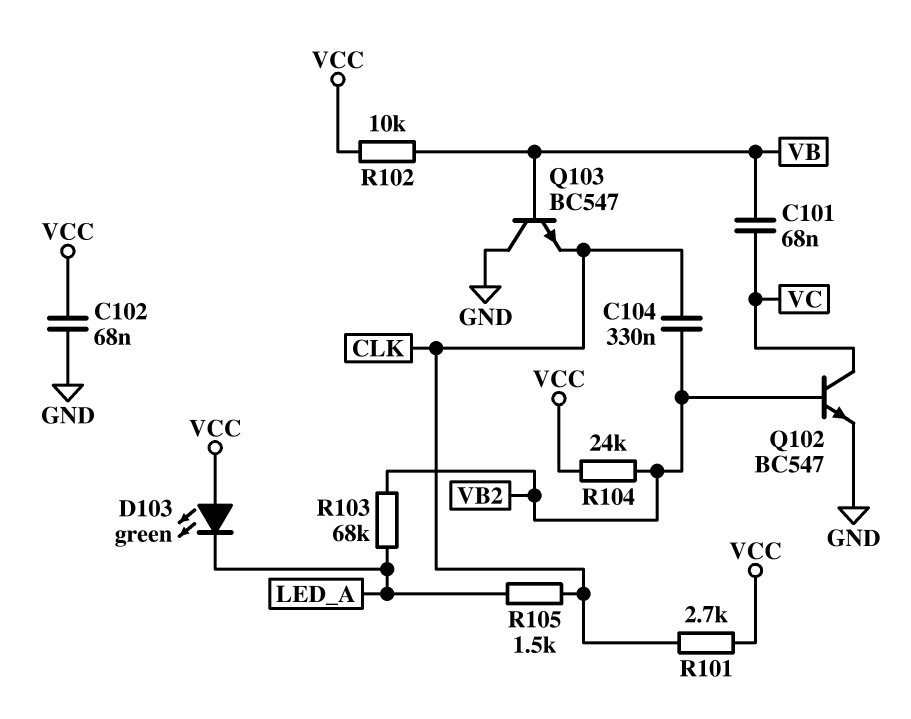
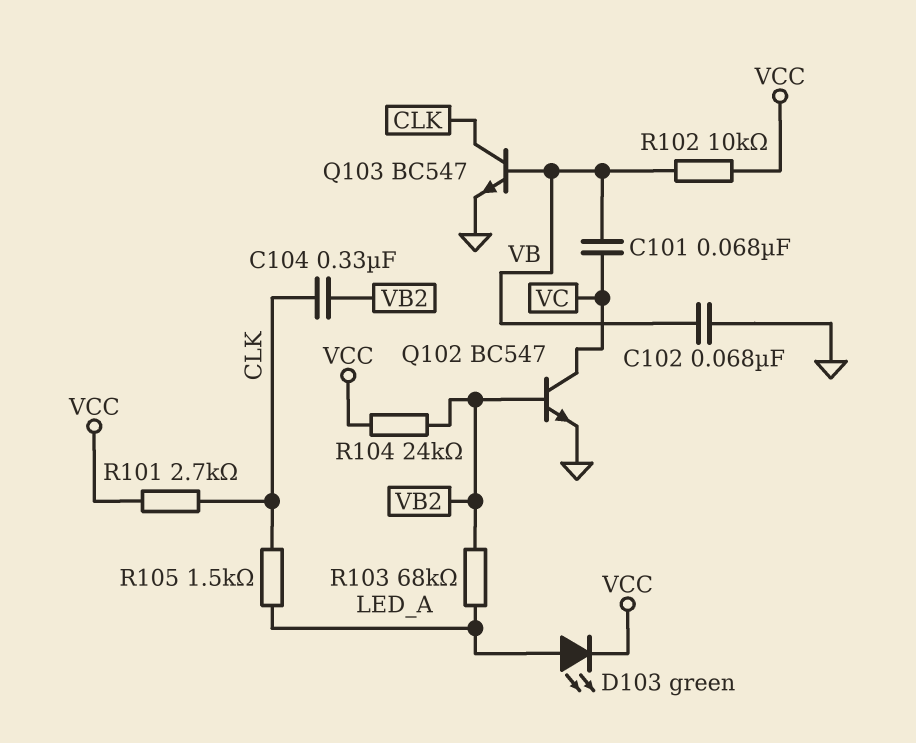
C102: 68nF (GND, VCC) -> 68nF (GND, VB)
D103: LED green (A VCC, K LED_A) -> LED green (A LED_A, K VCC)
Q103: NPN BC547 (B VB, C GND, E CLK) -> NPN BC547 (B VB, C CLK, E GND)

